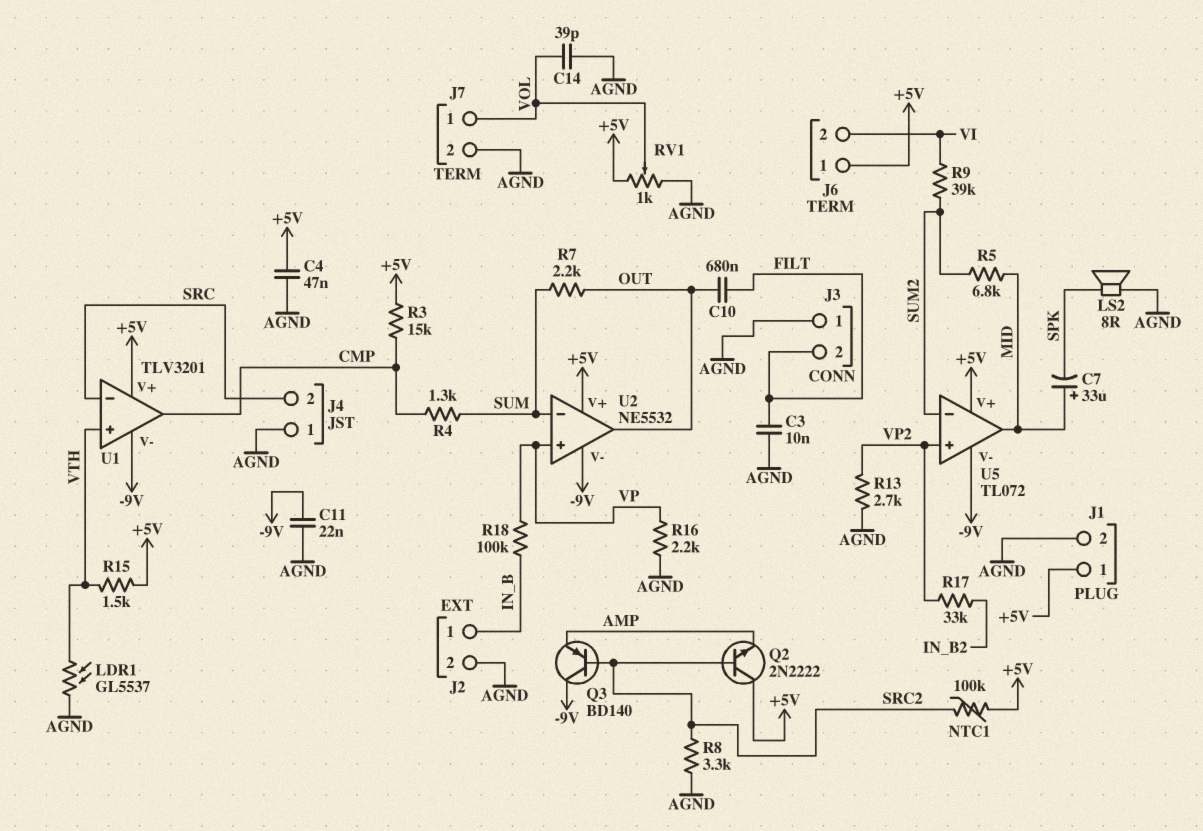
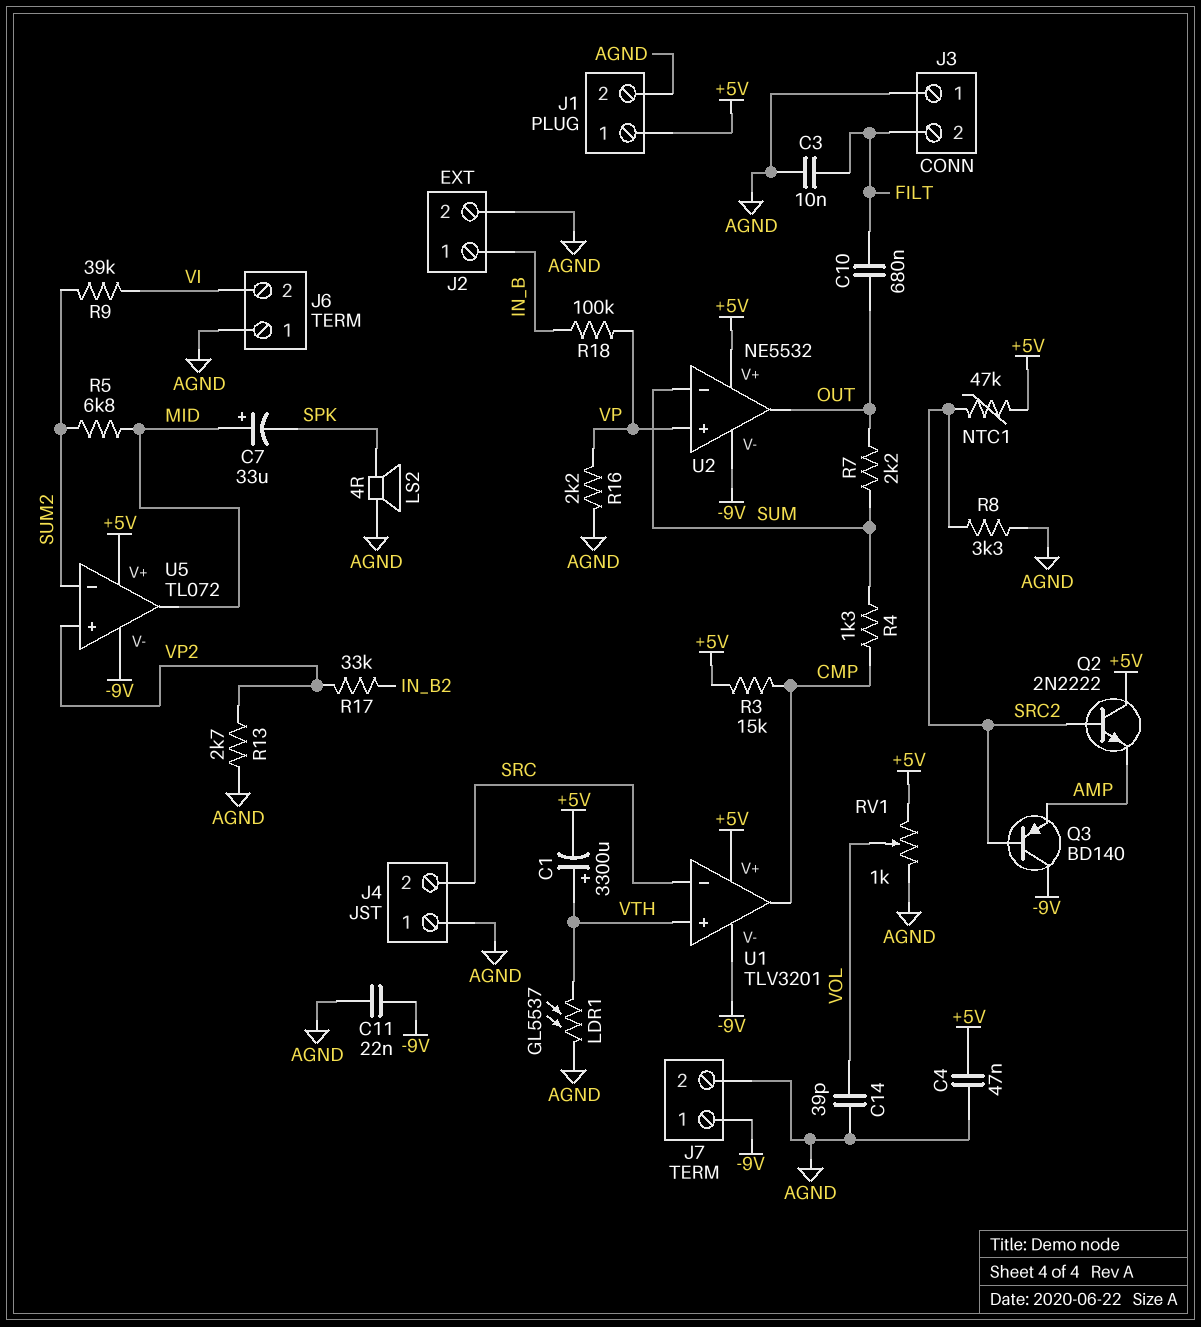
C1: none -> 3300uF (plus VTH, minus +5V)
J6 pin 1: +5V -> AGND
J7 pin 1: VOL -> -9V
LS2: speaker 8R (AGND, SPK) -> speaker 4R (AGND, SPK)
NTC1: 100k (+5V, SRC2) -> 47k (+5V, SRC2)
R15: 1.5k (+5V, VTH) -> none

